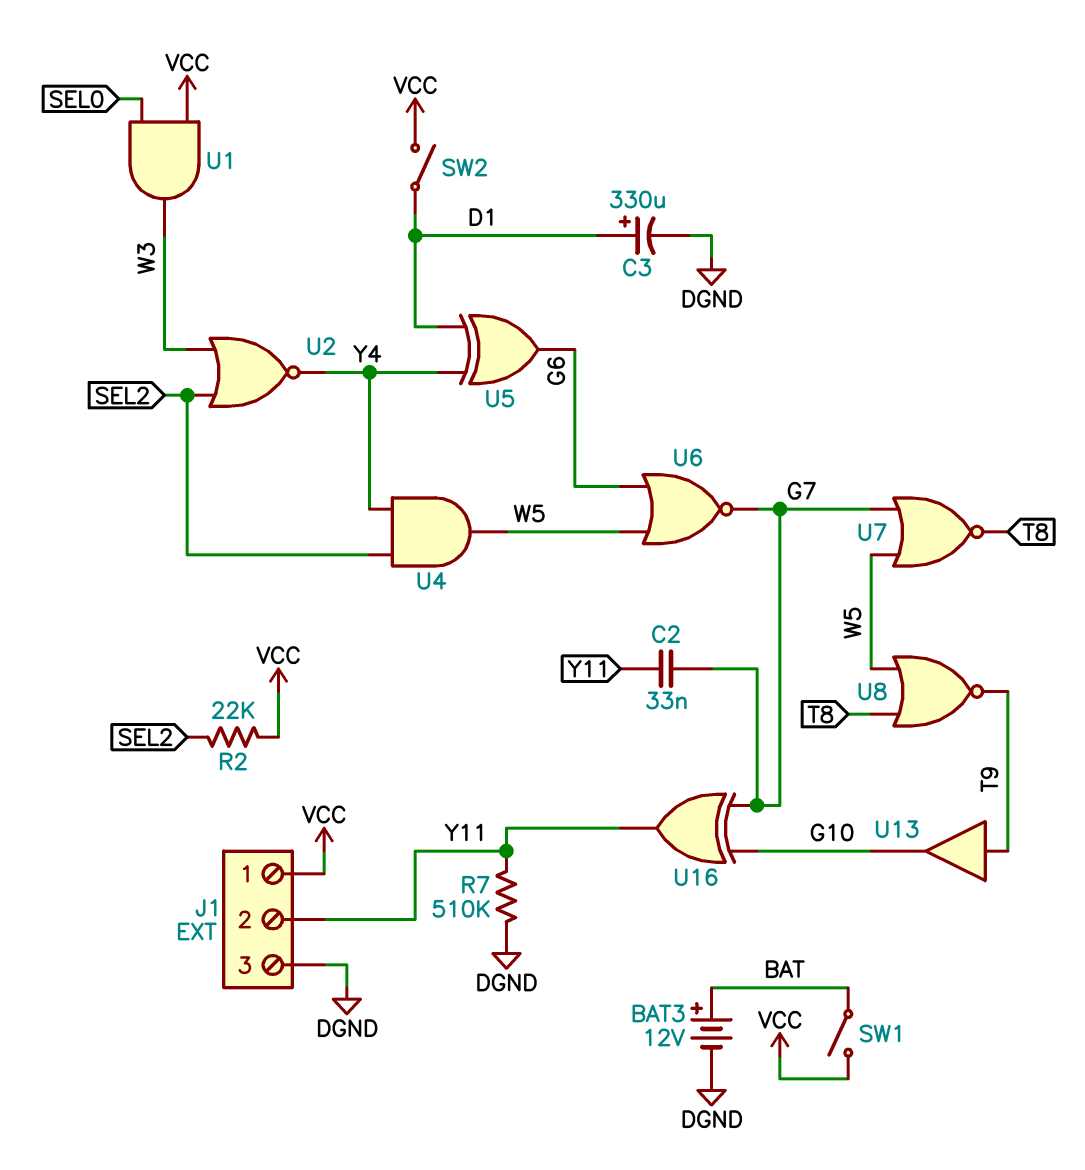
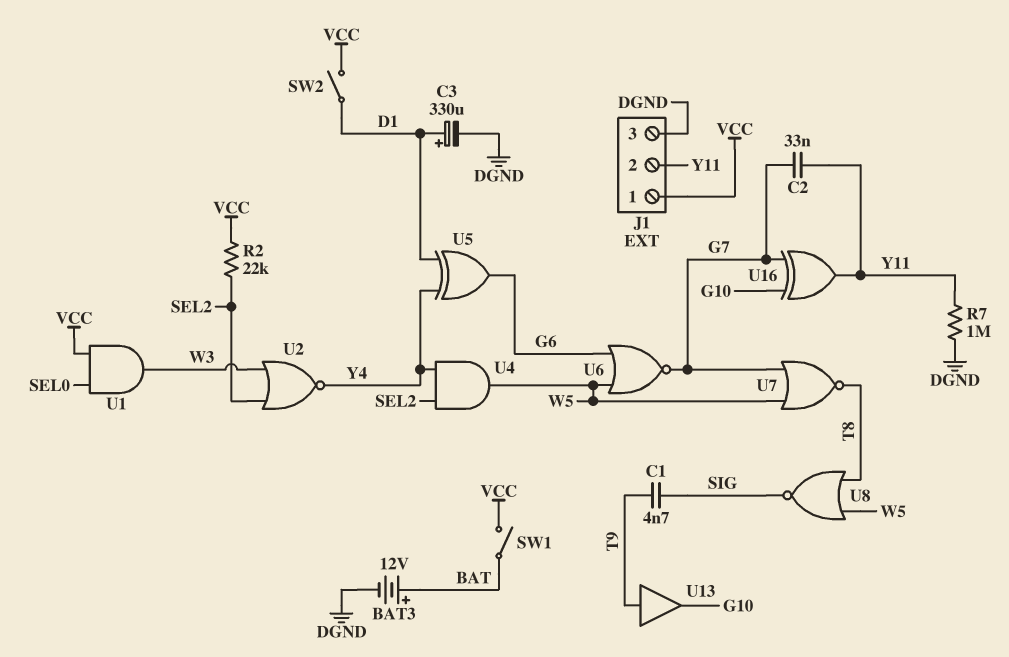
C1: none -> 4.7nF (SIG, T9)
R7: 510k (DGND, Y11) -> 1M (DGND, Y11)
U8: NOR (in T8, in W5, out T9) -> NOR (in T8, in W5, out SIG)

